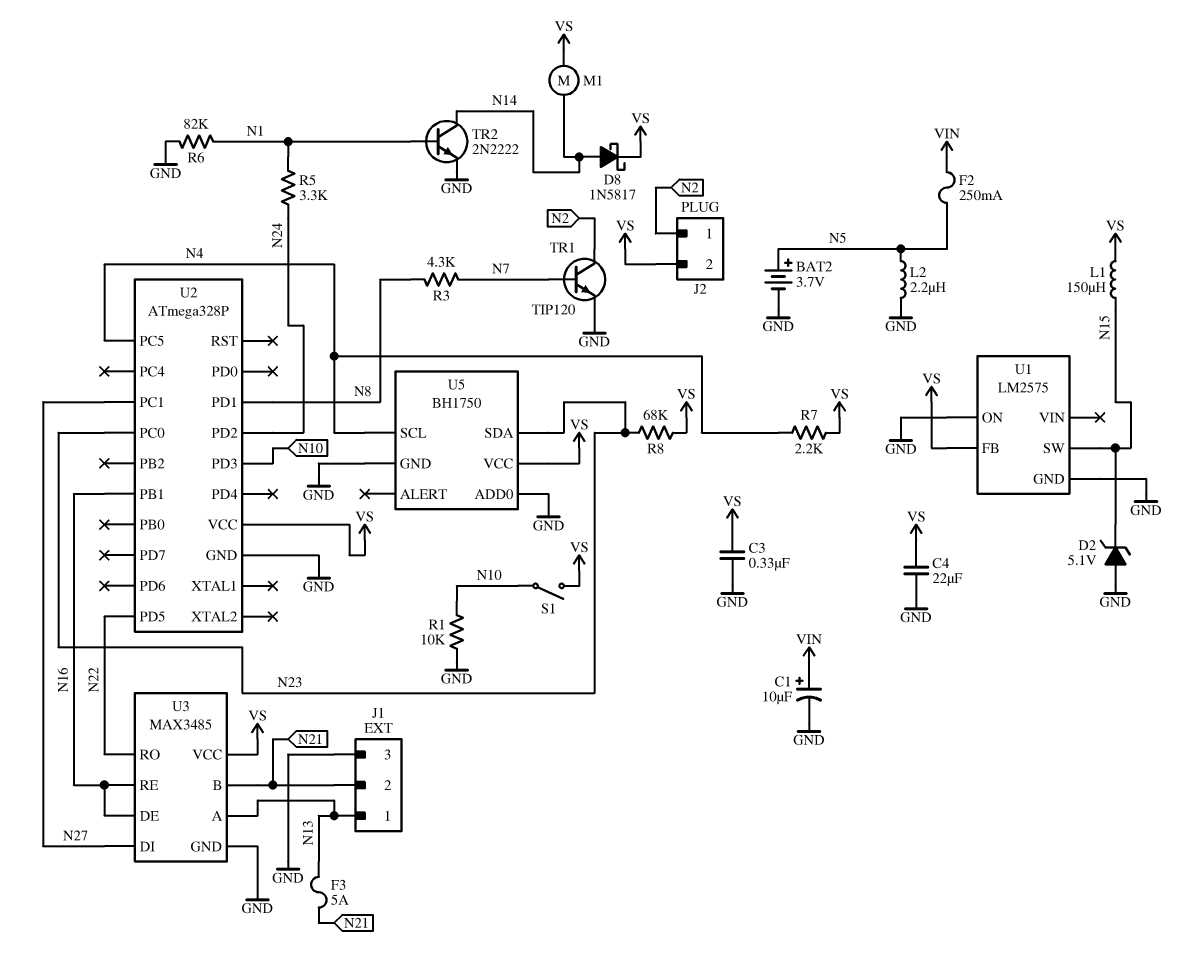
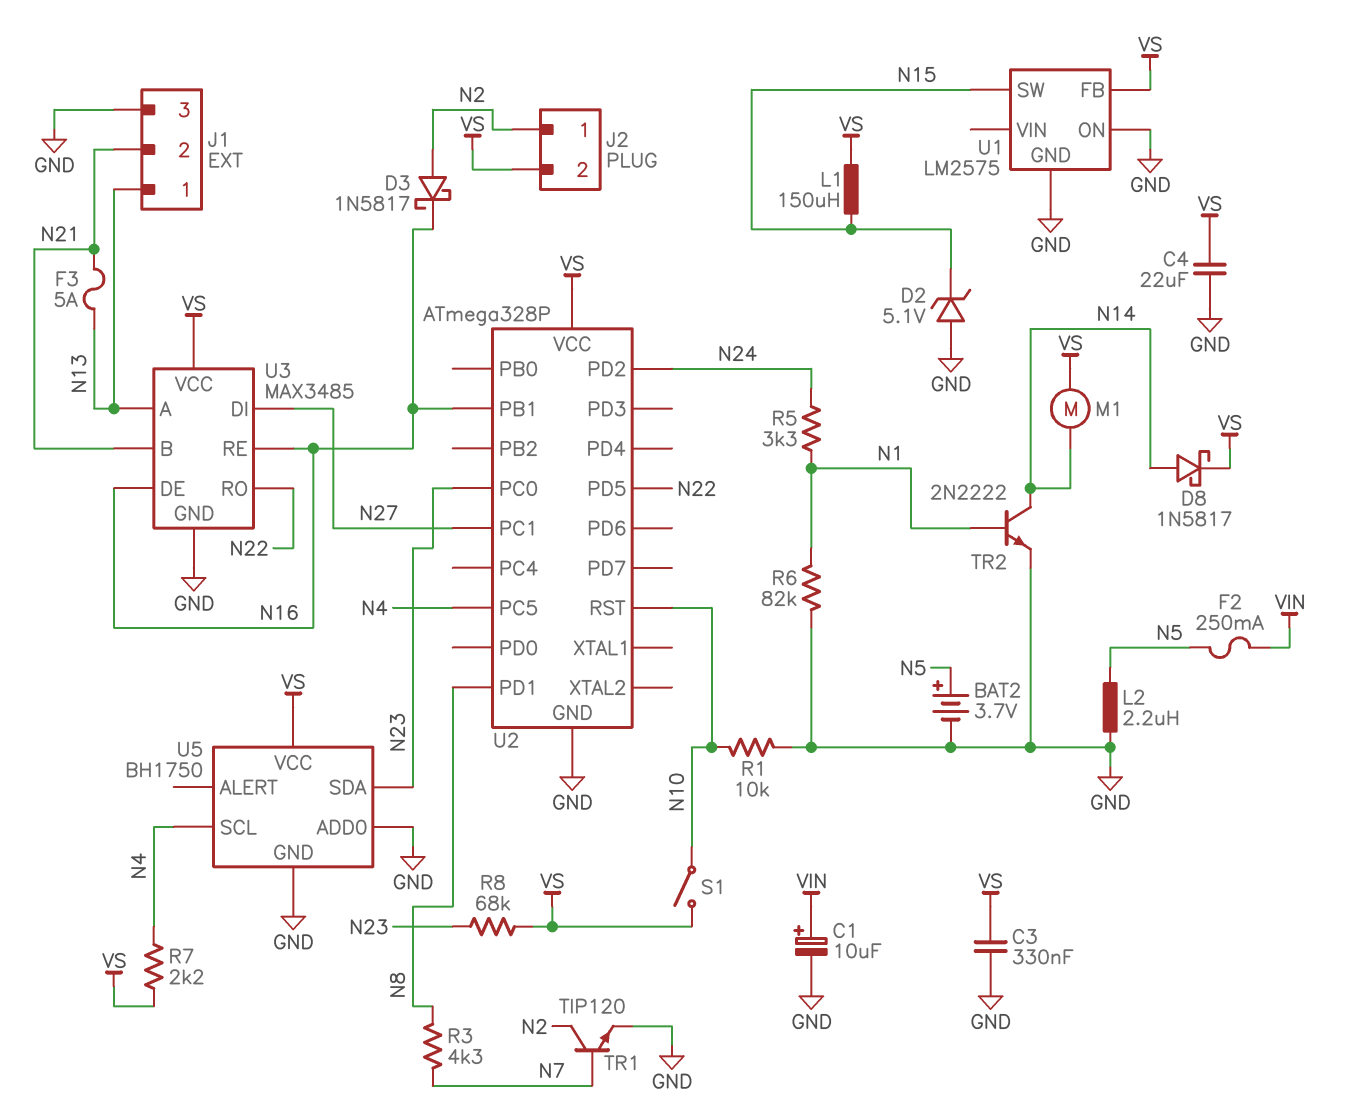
D3: none -> schottky 1N5817 (A N2, K N16)
U2 pin PD3: N10 -> none
U2 pin RST: none -> N10

